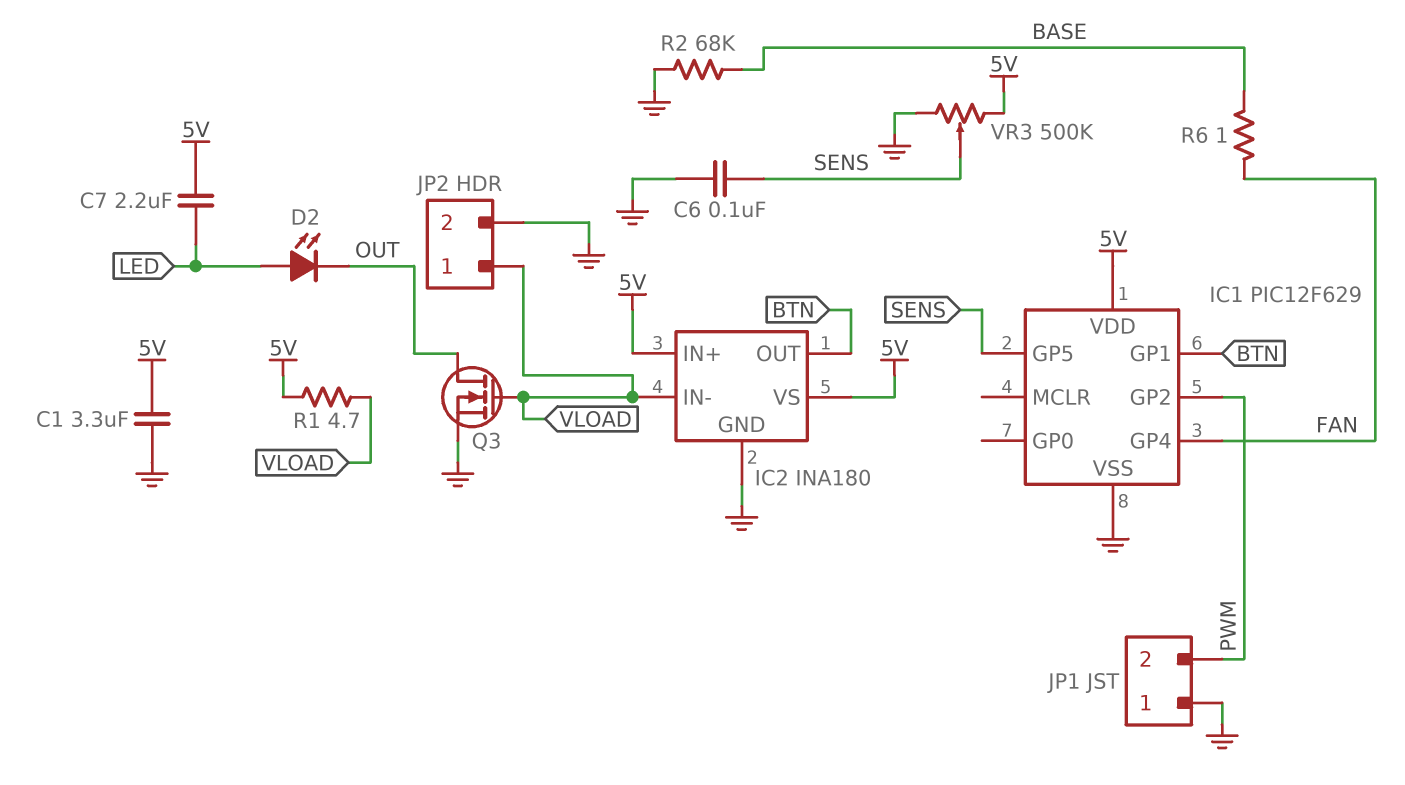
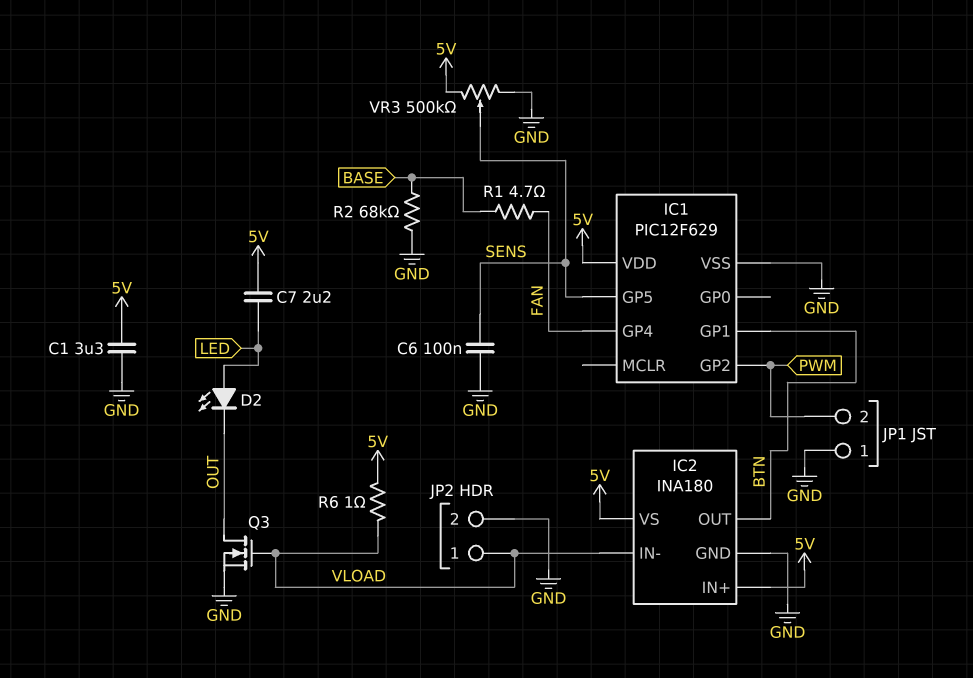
R1: 4.7 (5V, VLOAD) -> 4.7 (BASE, FAN)
R6: 1 (BASE, FAN) -> 1 (5V, VLOAD)

